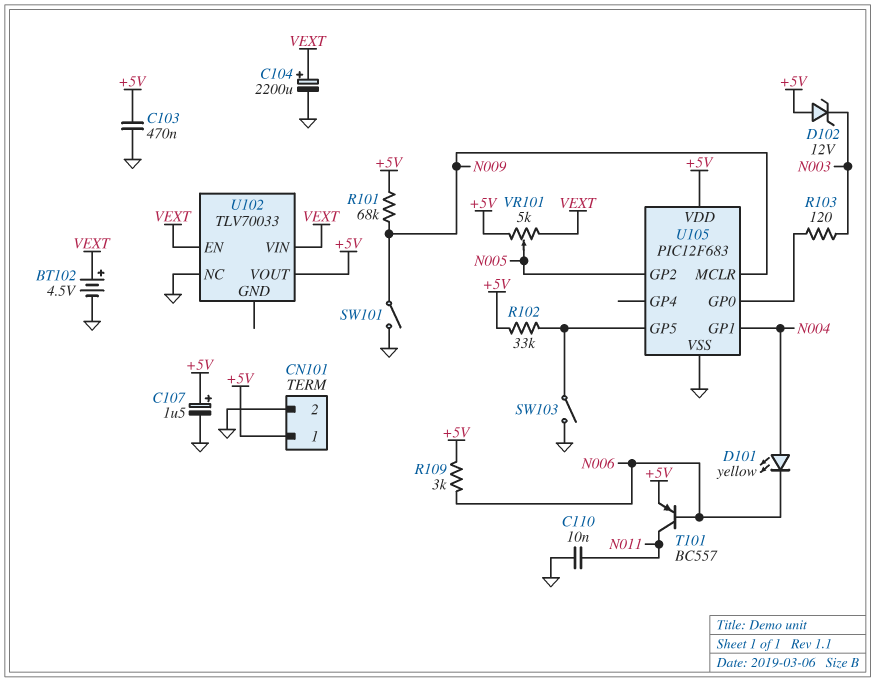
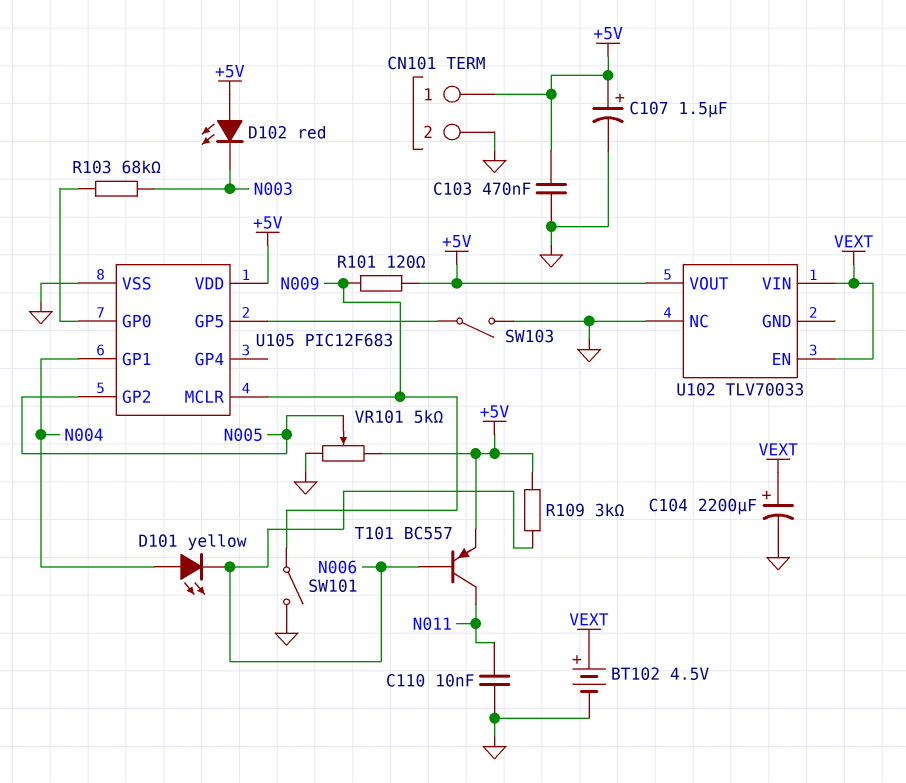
D102: zener 12V (A +5V, K N003) -> LED red (A +5V, K N003)
R101: 68k (+5V, N009) -> 120 (+5V, N009)
R102: 33k (+5V, U105/GP5) -> none
R103: 120 (N003, U105/GP0) -> 68k (N003, U105/GP0)
VR101: 5k (+5V, VEXT, wiper N005) -> 5k (+5V, GND, wiper N005)

